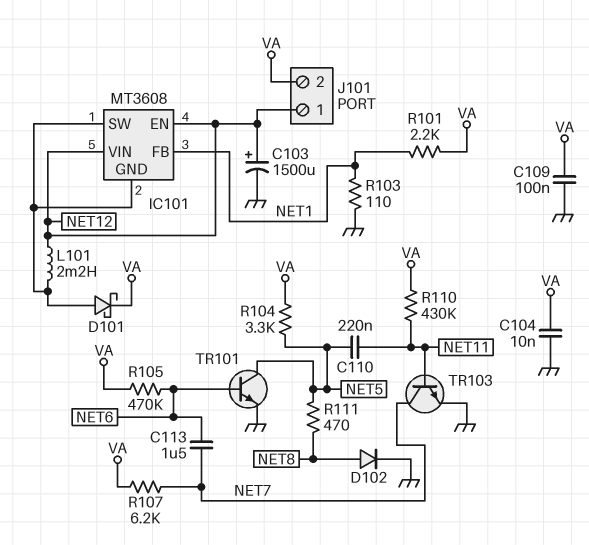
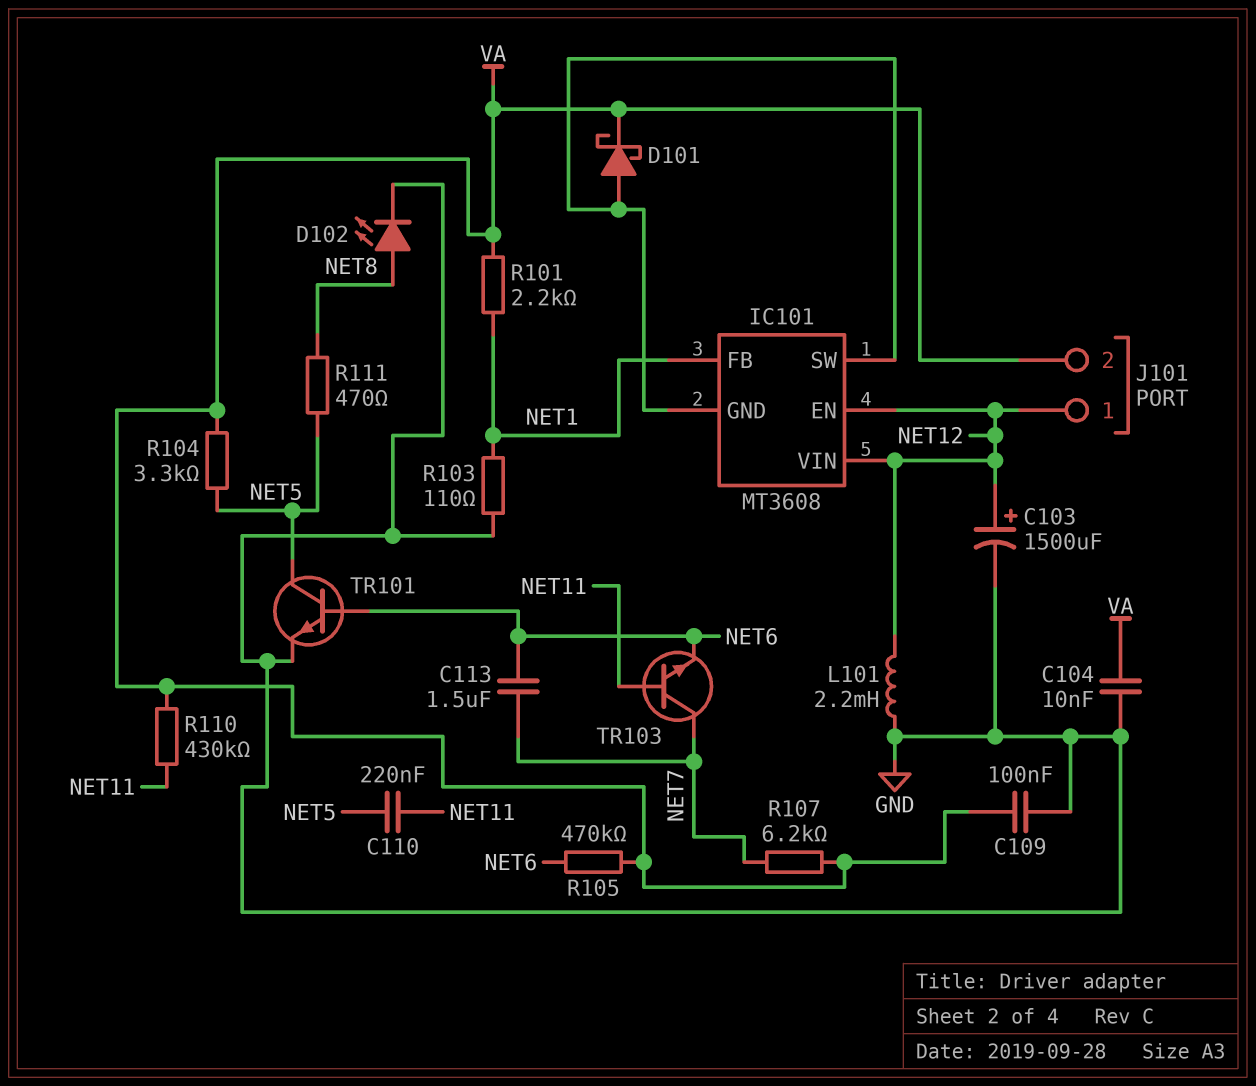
D102: diode (A NET8, K GND) -> LED (A NET8, K GND)
L101: 2.2mH (IC101/GND, NET12) -> 2.2mH (GND, NET12)
TR103: NPN (B NET11, C NET7, E GND) -> NPN (B NET11, C NET7, E NET6)

